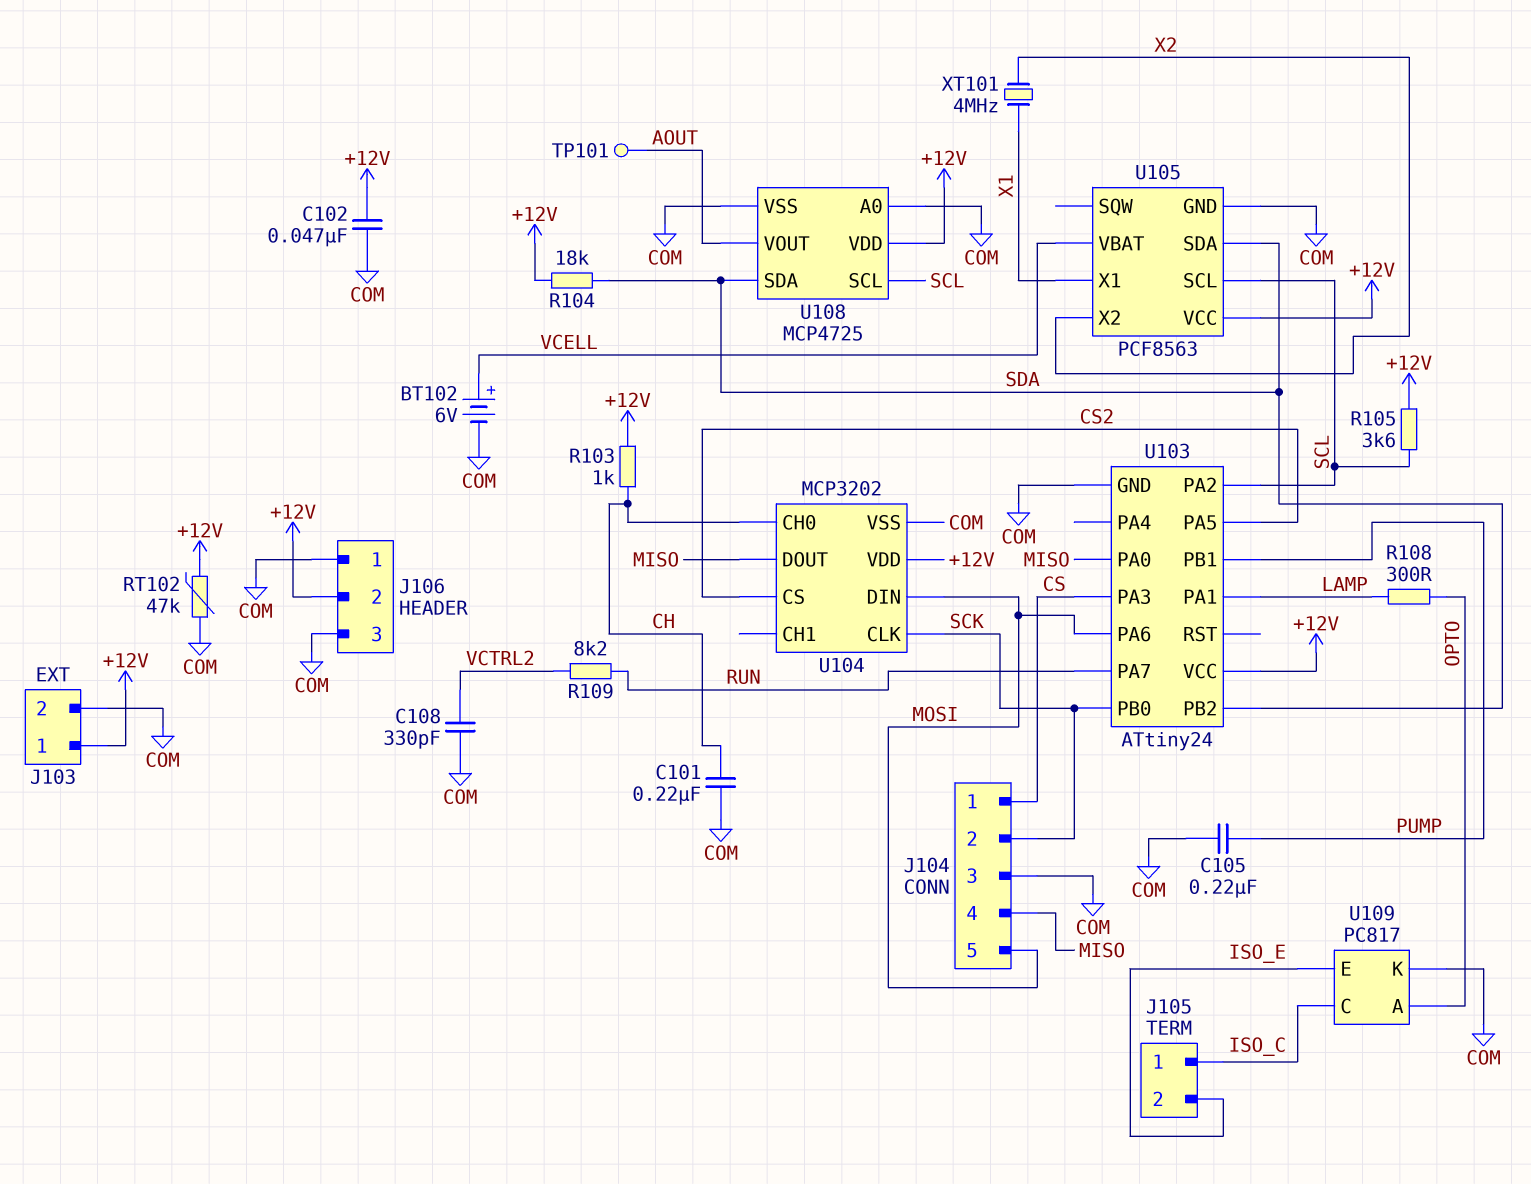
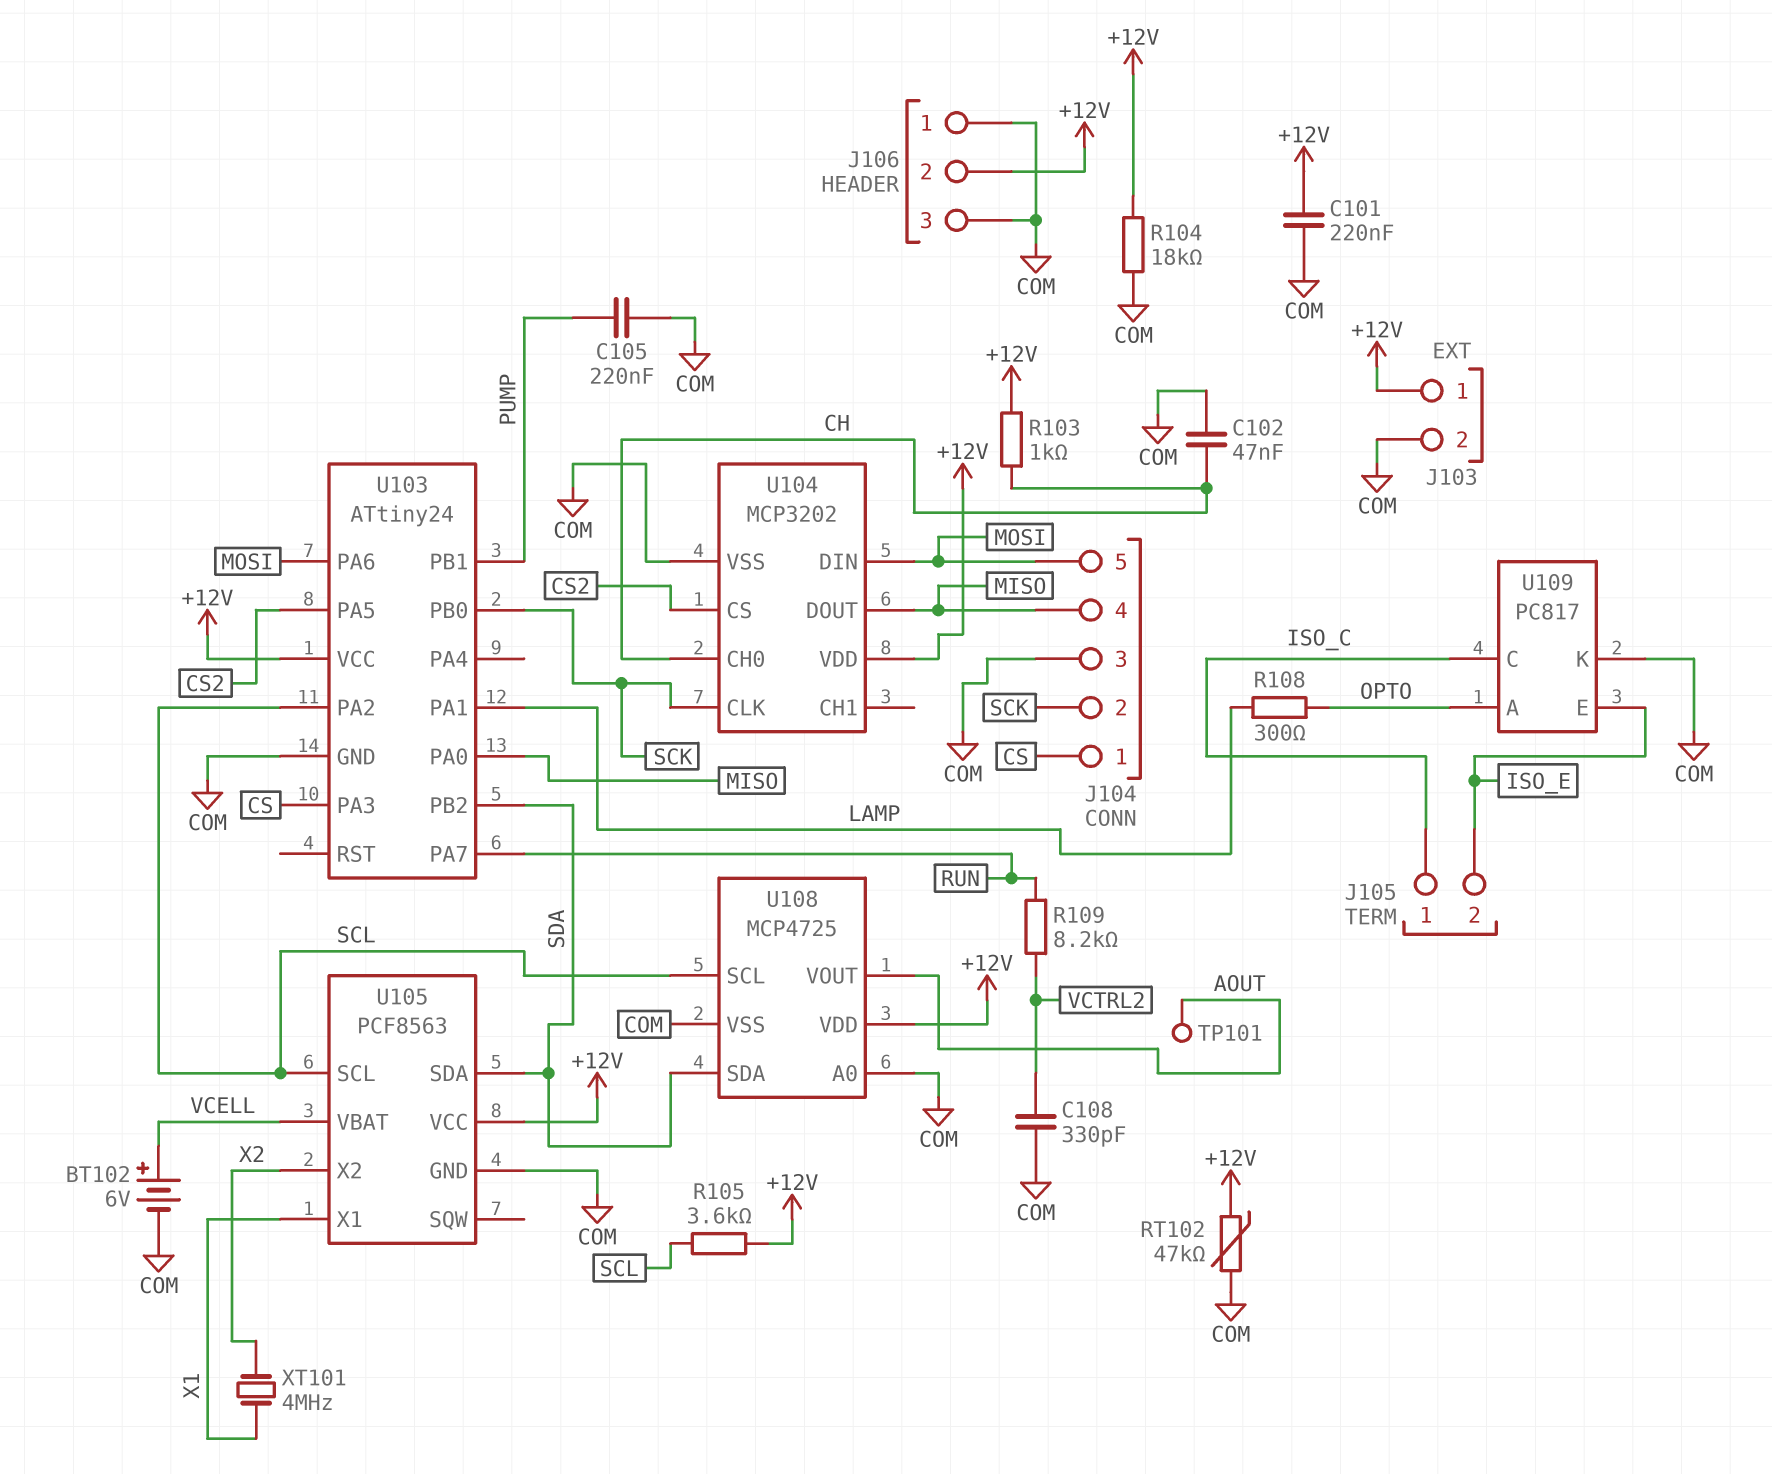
C101: 220nF (CH, COM) -> 220nF (+12V, COM)
C102: 47nF (+12V, COM) -> 47nF (CH, COM)
R104: 18k (+12V, SDA) -> 18k (+12V, COM)

